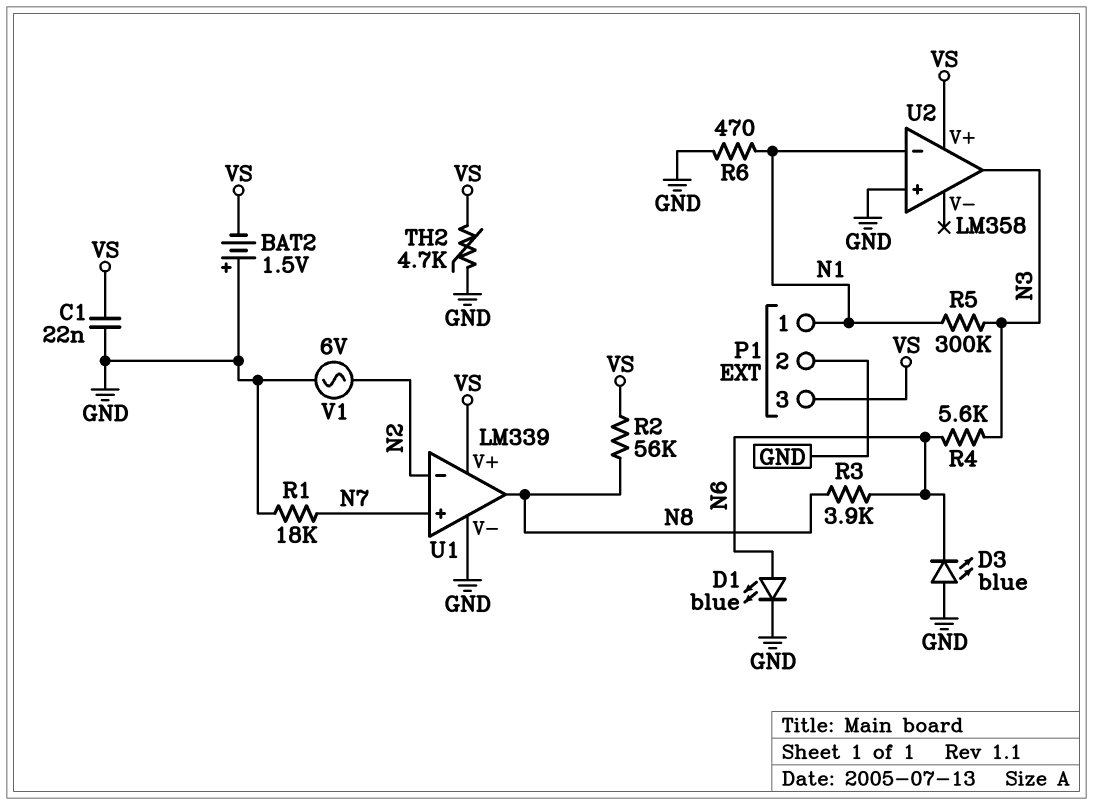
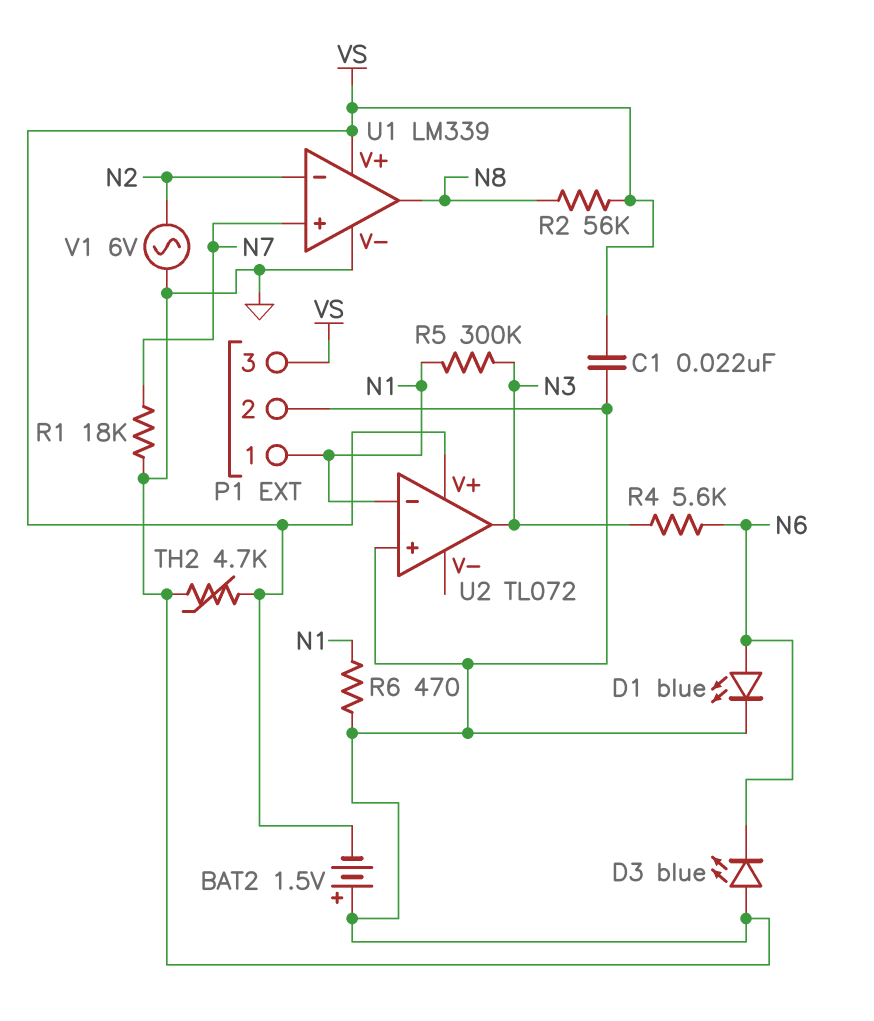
R3: 3.9k (N6, N8) -> none
U2: LM358 -> TL072

